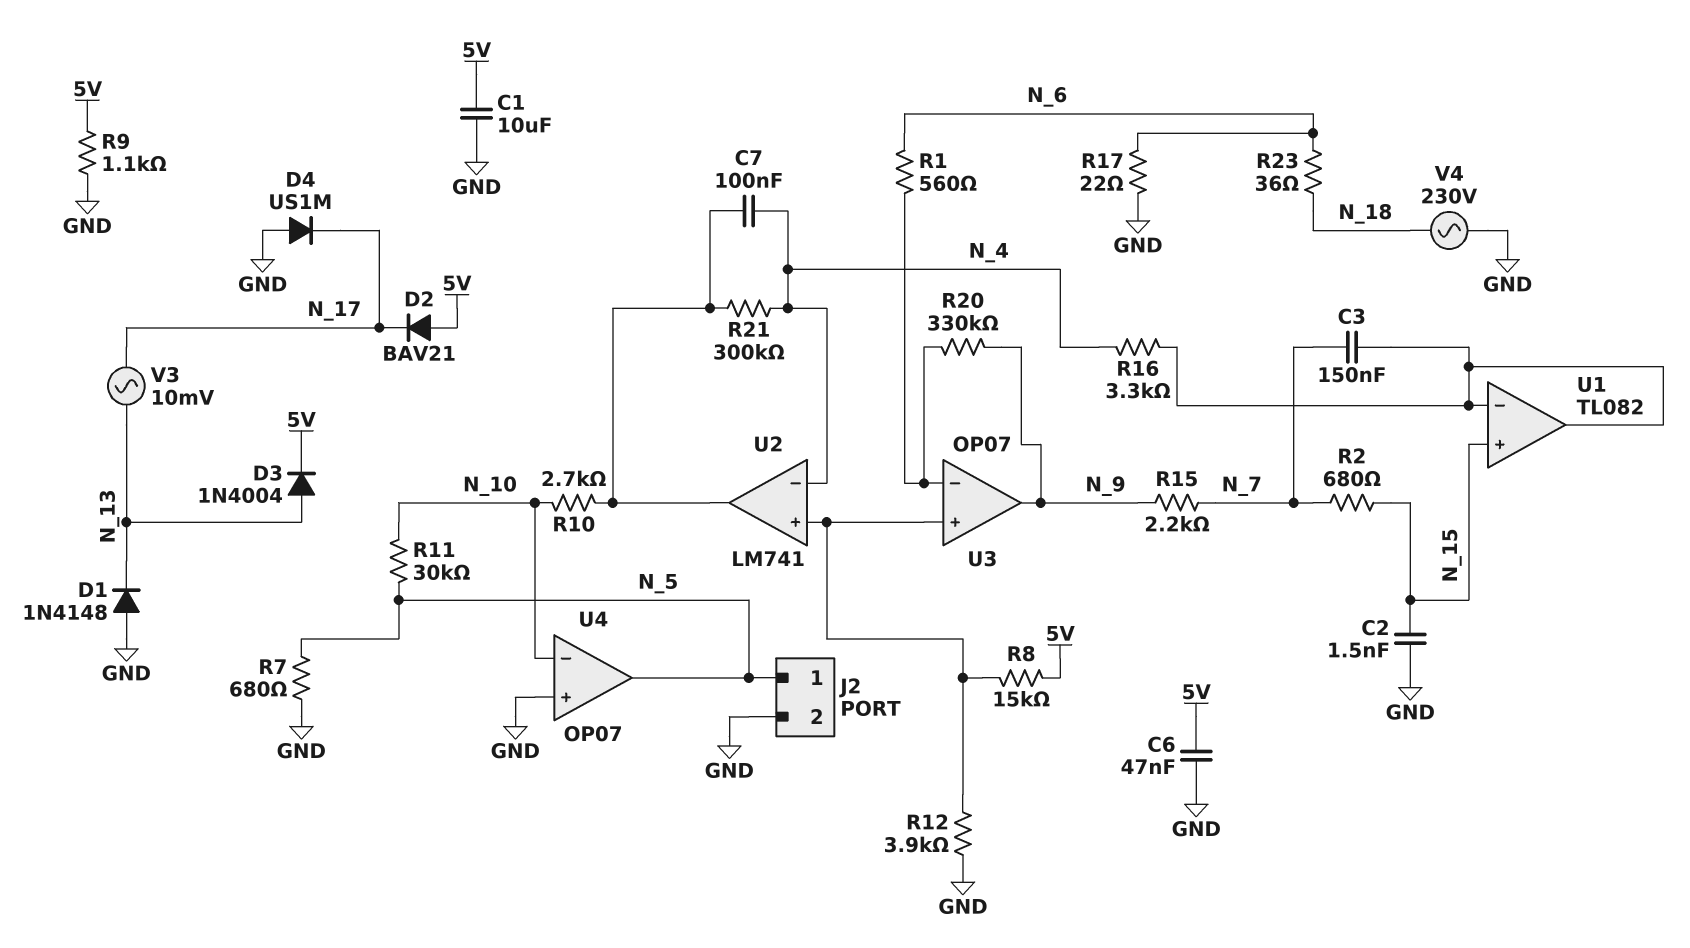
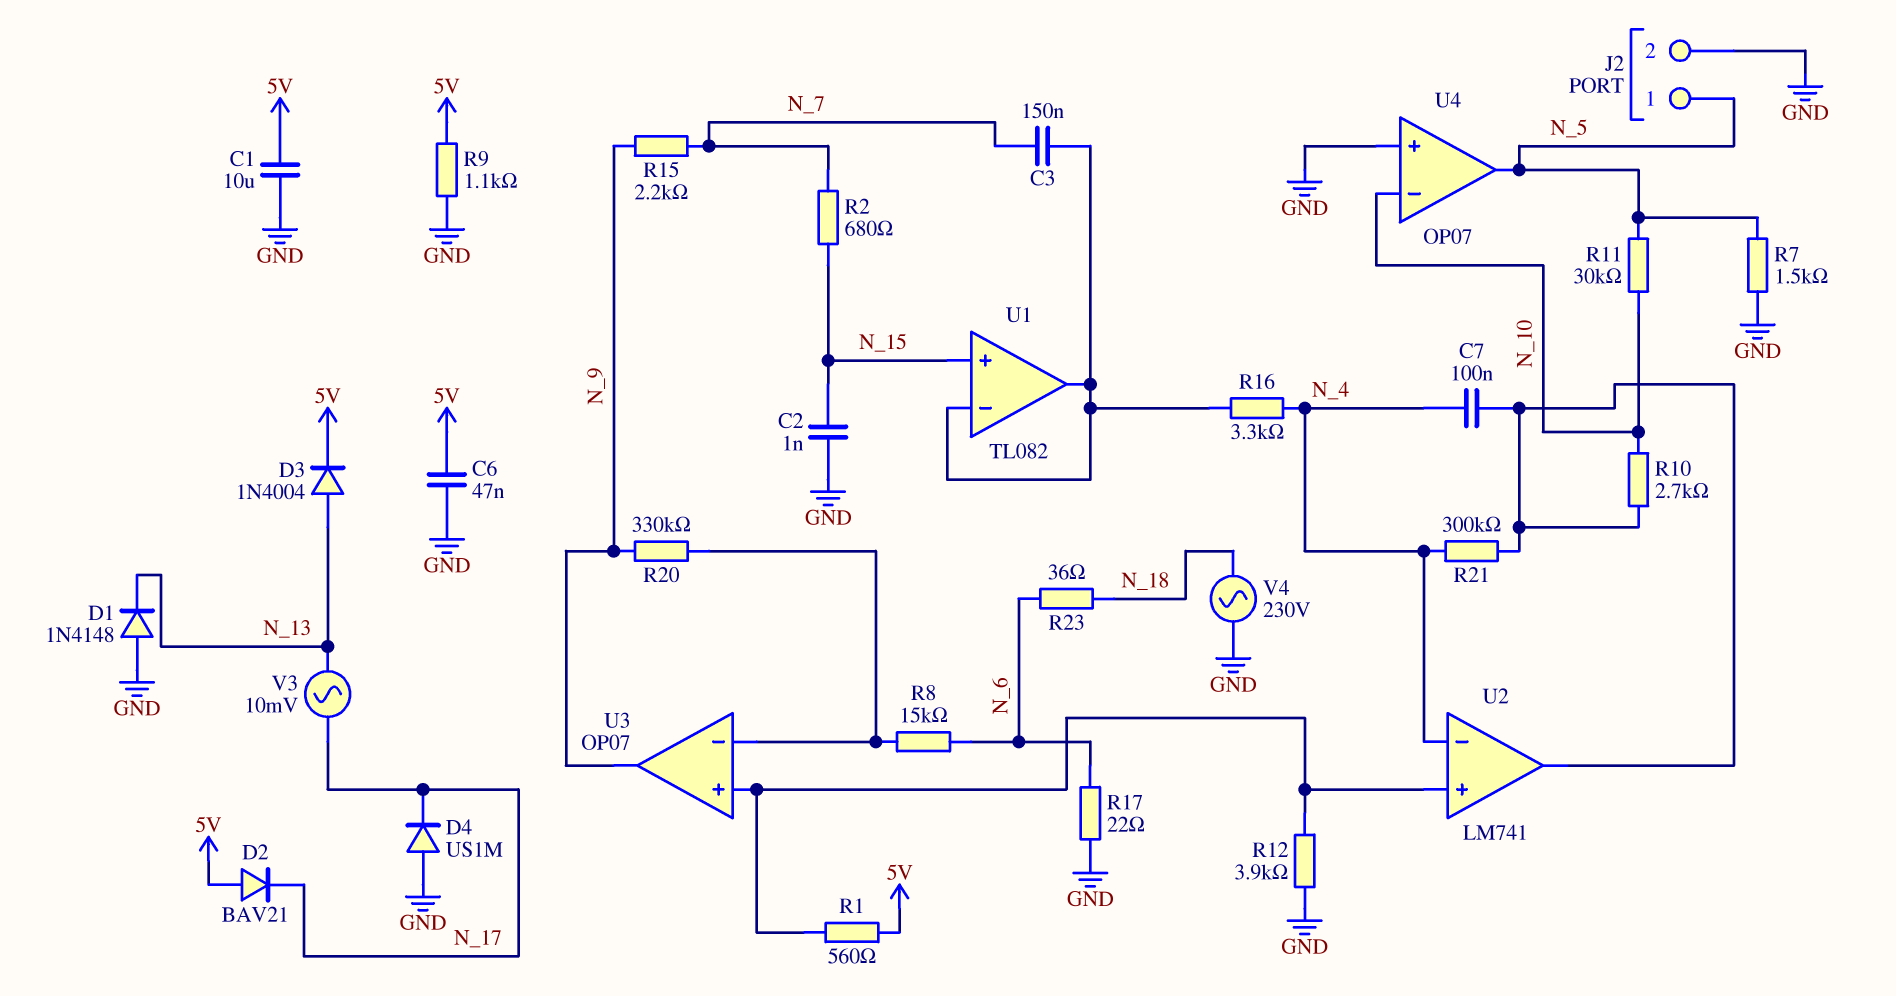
C2: 1.5nF (GND, N_15) -> 1nF (GND, N_15)
R1: 560 (N_6, U3/in-) -> 560 (5V, U2/in+)
R7: 680 (GND, N_5) -> 1.5k (GND, N_5)
R8: 15k (5V, U2/in+) -> 15k (N_6, U3/in-)

